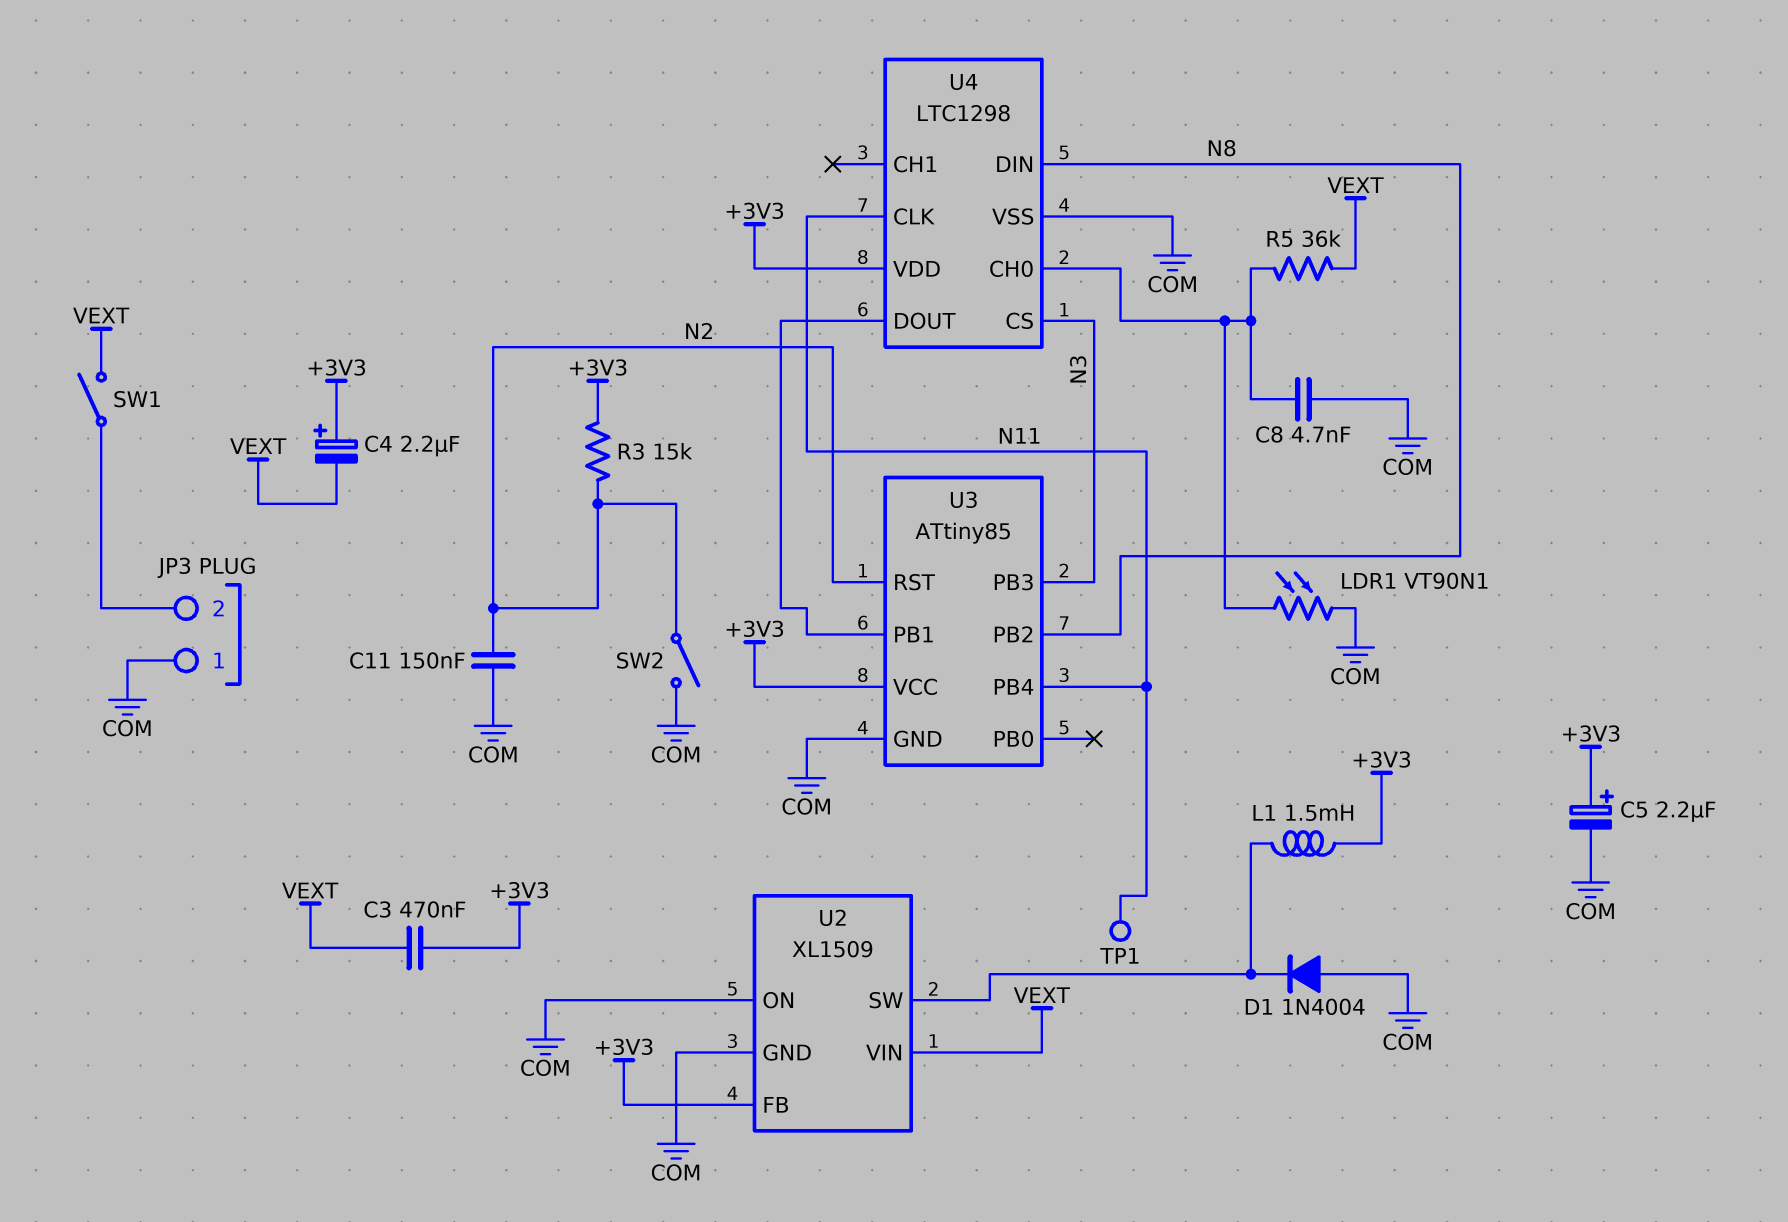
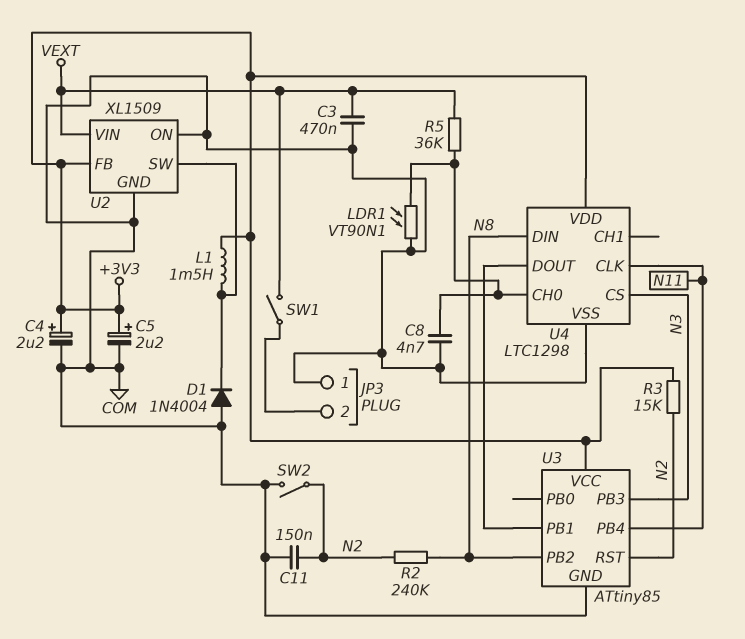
C3: 470nF (+3V3, VEXT) -> 470nF (COM, VEXT)
C4: 2.2uF (plus +3V3, minus VEXT) -> 2.2uF (plus +3V3, minus COM)
R2: none -> 240k (N2, N8)
TP1: test point (N11) -> none

